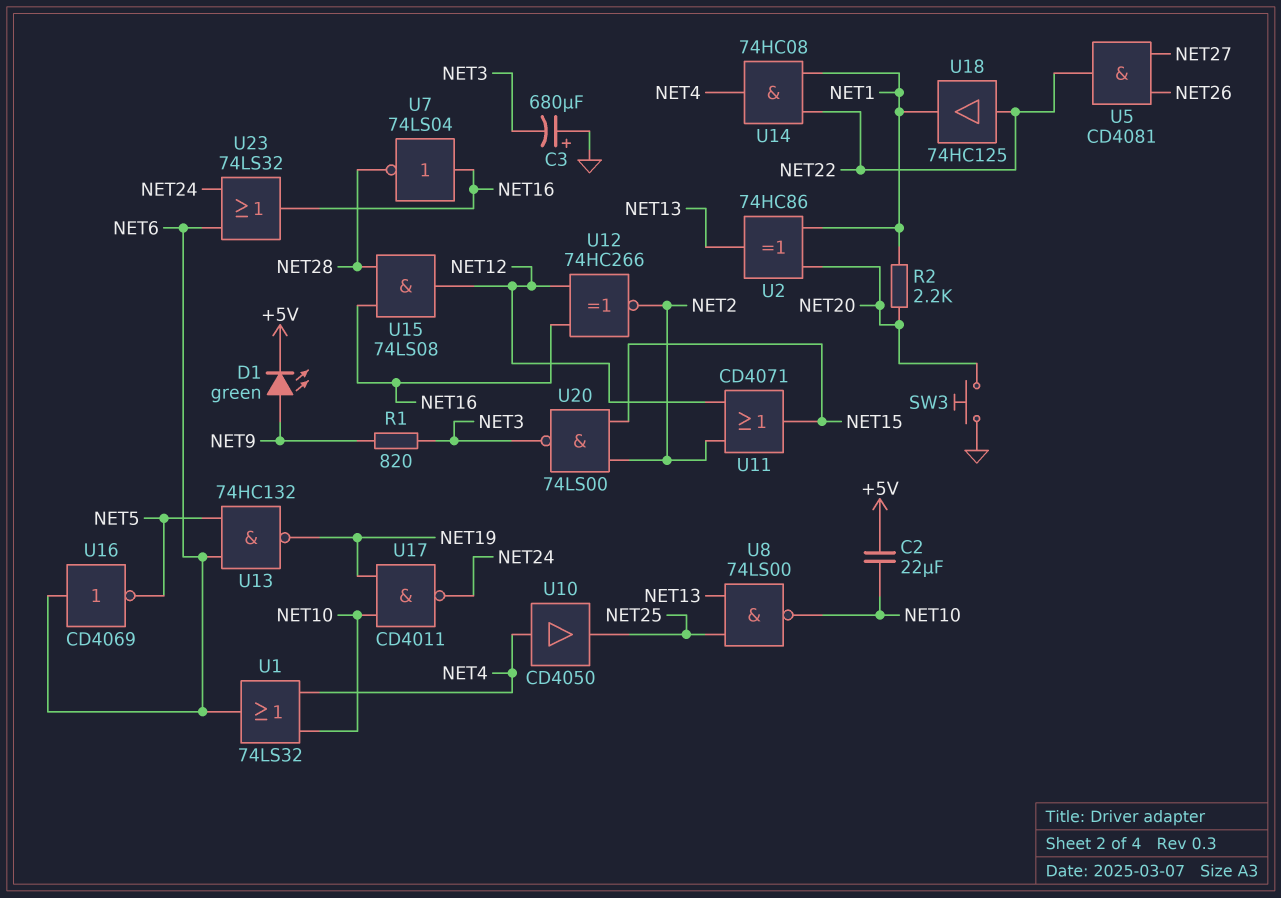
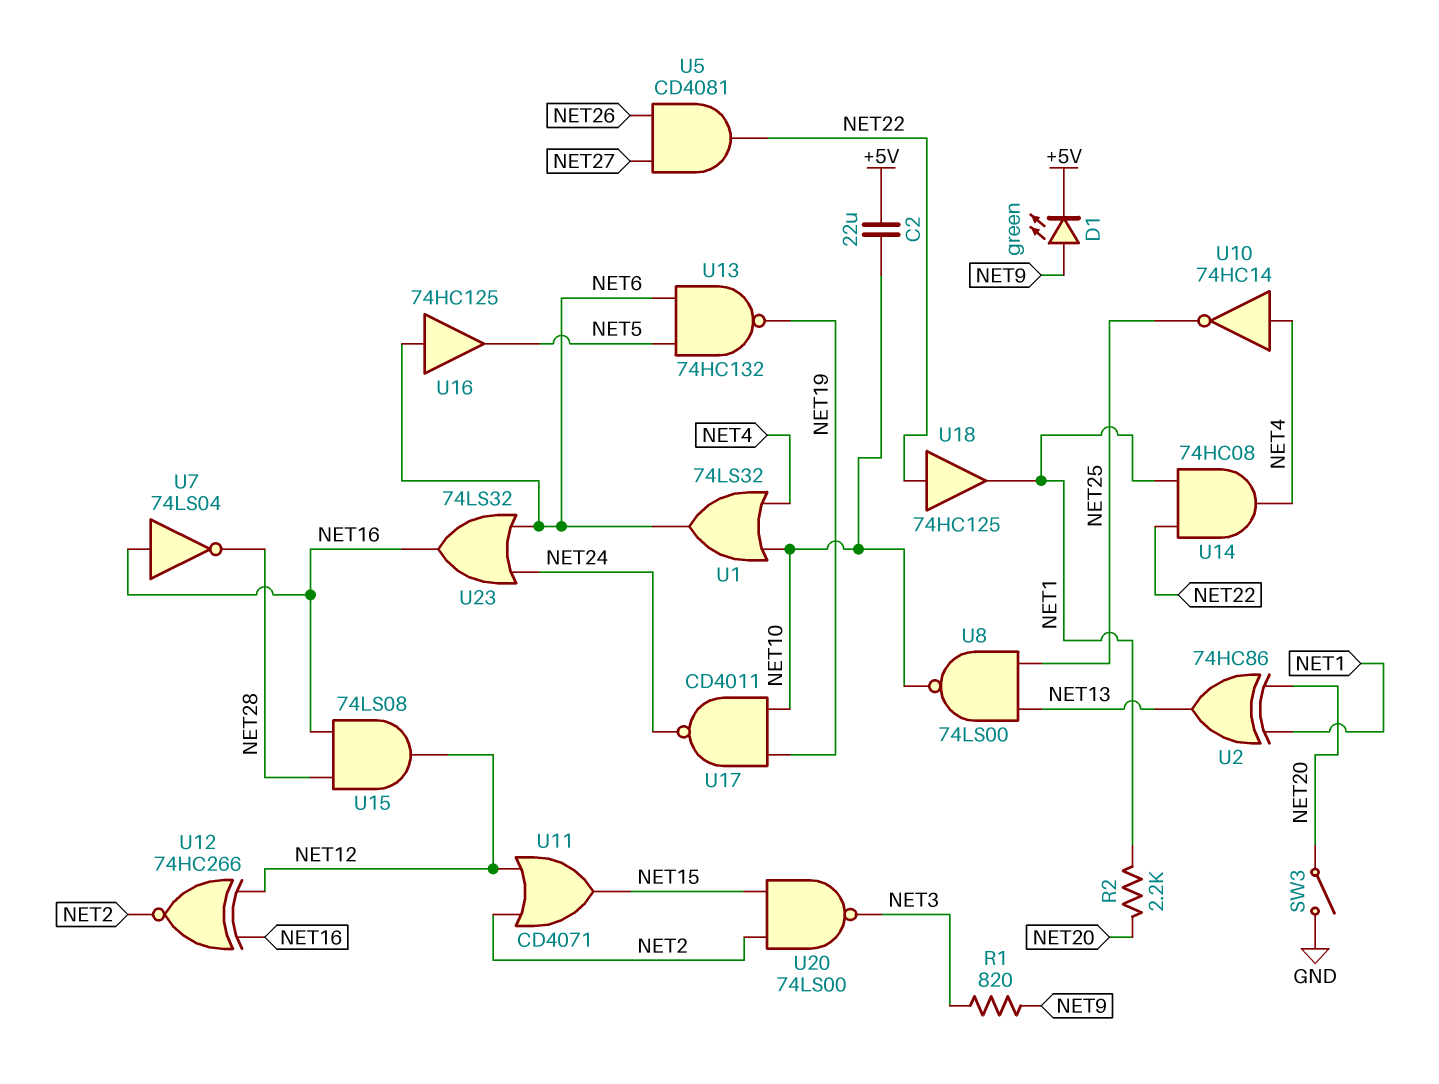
C3: 680uF (plus GND, minus NET3) -> none
SW3: button (GND, NET20) -> switch (GND, NET20)
U10: buffer CD4050 (in NET4, out NET25) -> NOT 74HC14 (in NET4, out NET25)
U16: NOT CD4069 (in NET6, out NET5) -> buffer 74HC125 (in NET6, out NET5)

